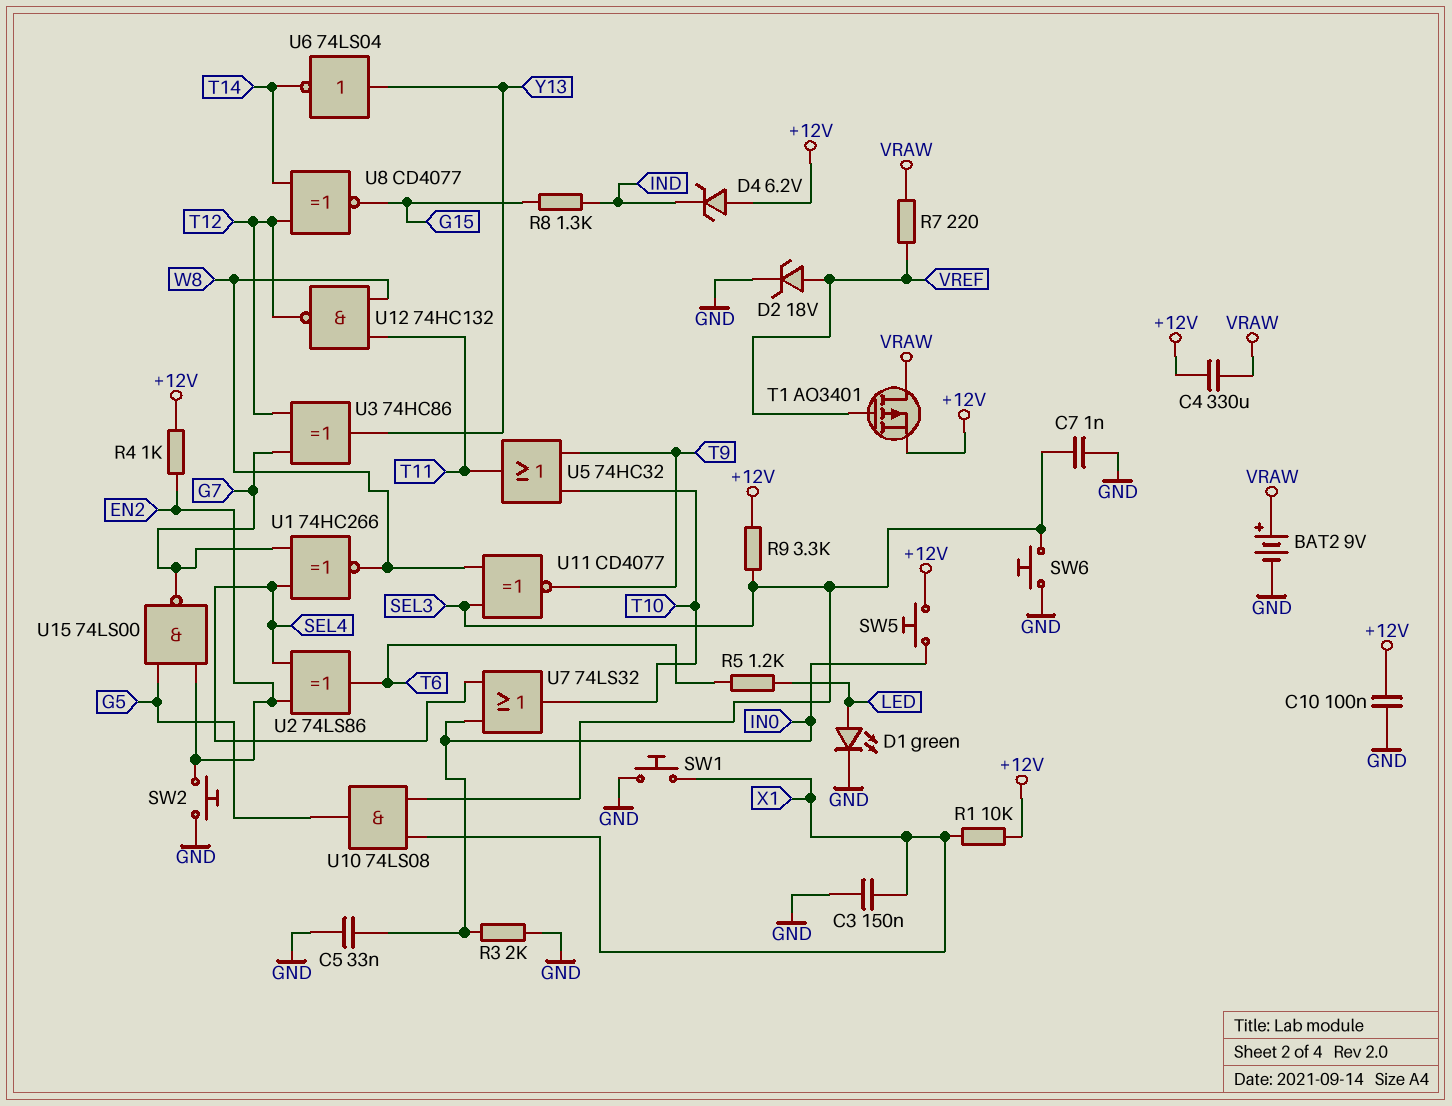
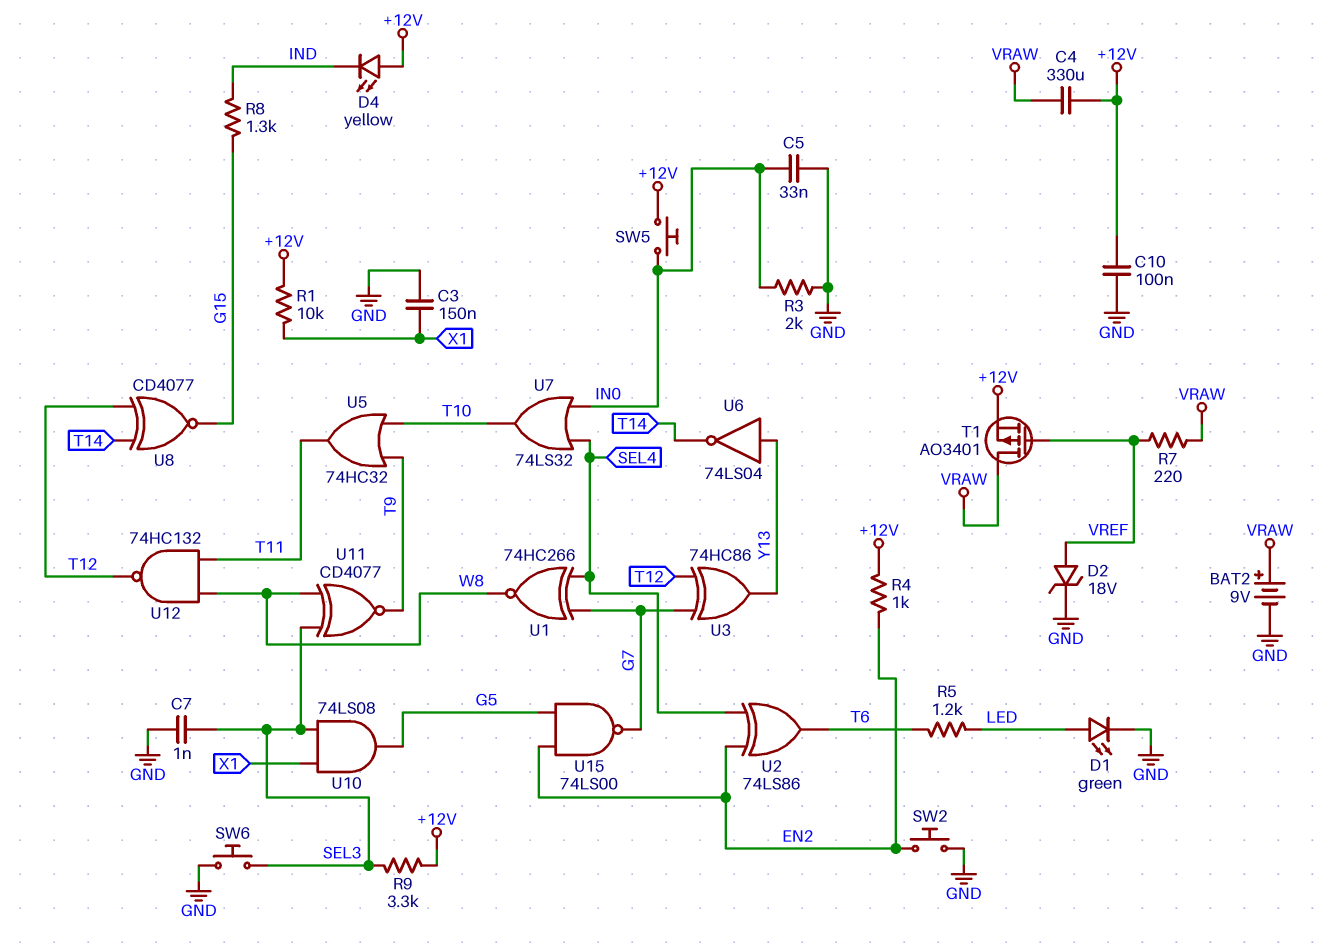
D4: zener 6.2V (A +12V, K IND) -> LED yellow (A +12V, K IND)
SW1: button (GND, X1) -> none

